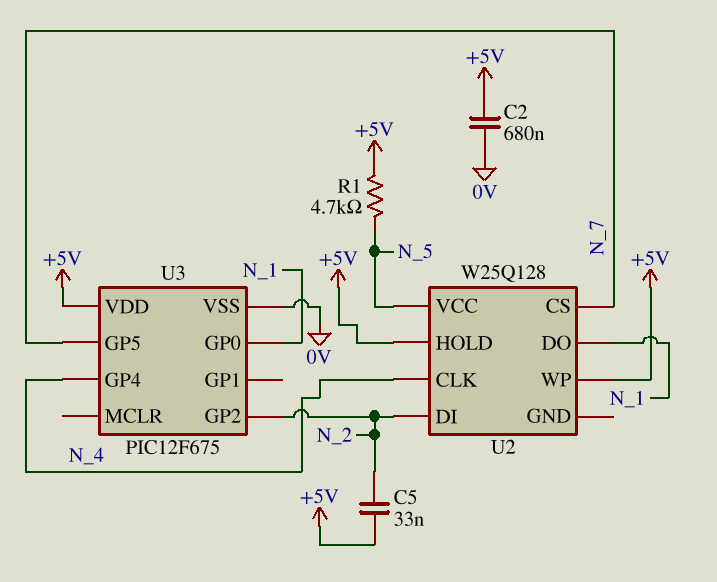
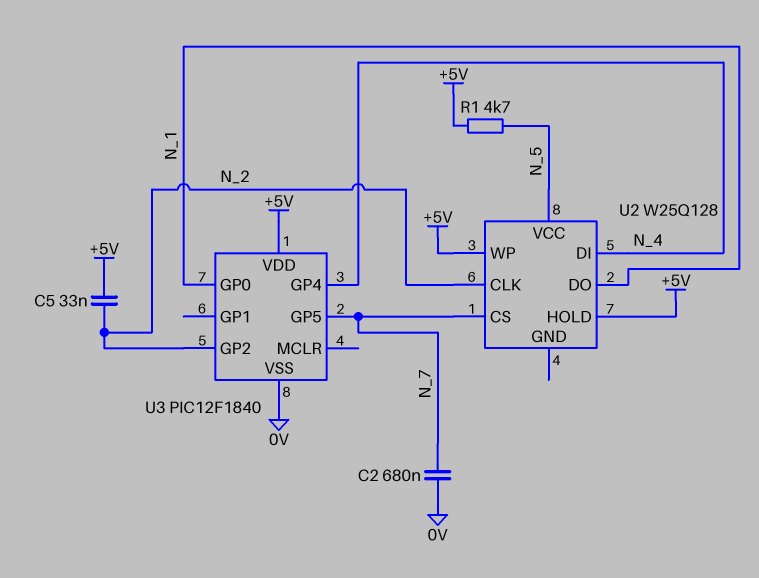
C2: 680nF (+5V, 0V) -> 680nF (0V, N_7)
U2 pin CLK: N_4 -> N_2
U2 pin DI: N_2 -> N_4
U3: PIC12F675 -> PIC12F1840

